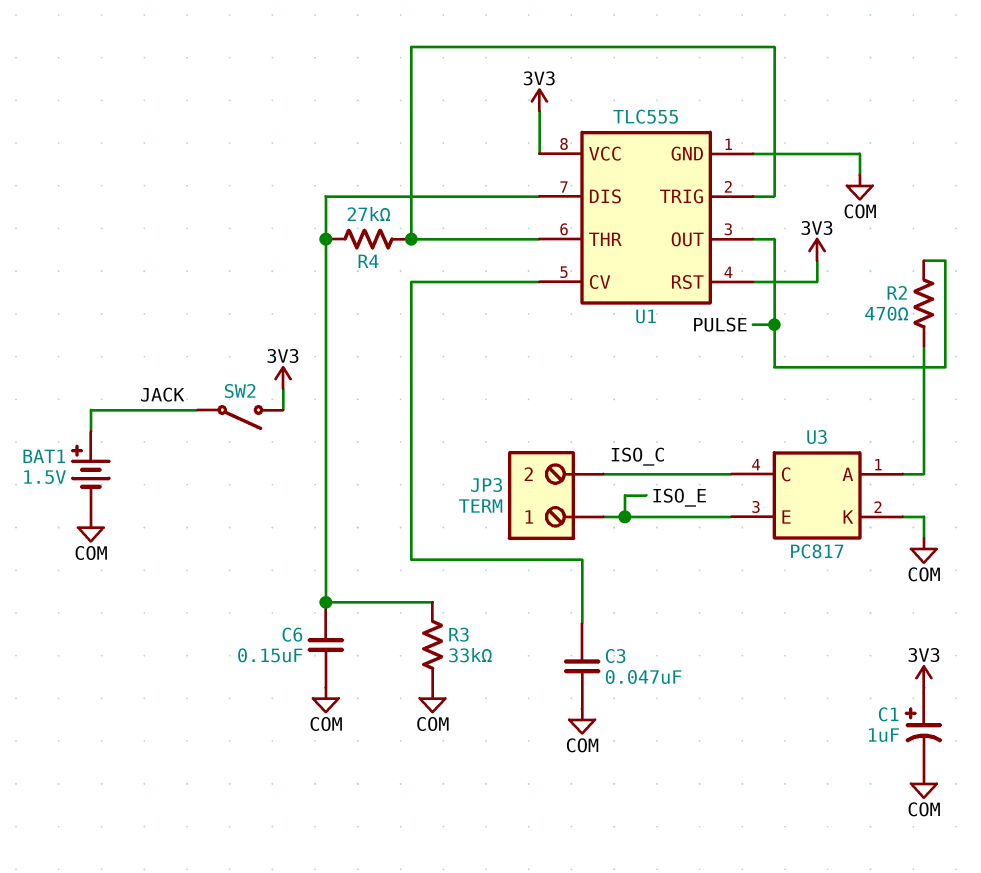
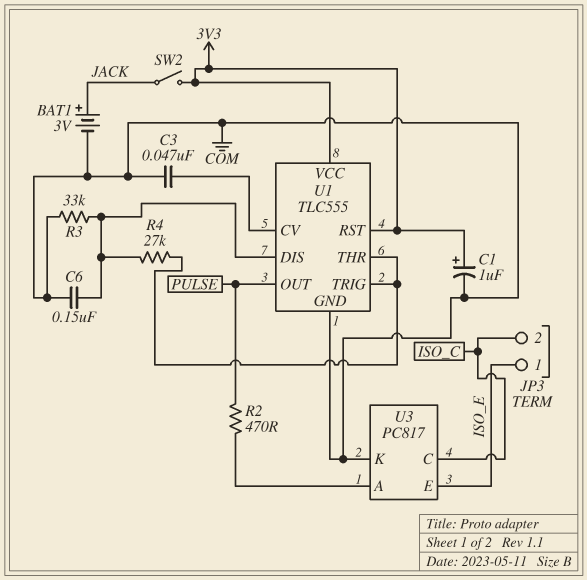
BAT1: 1.5V (plus JACK, minus COM) -> 3V (plus JACK, minus COM)

